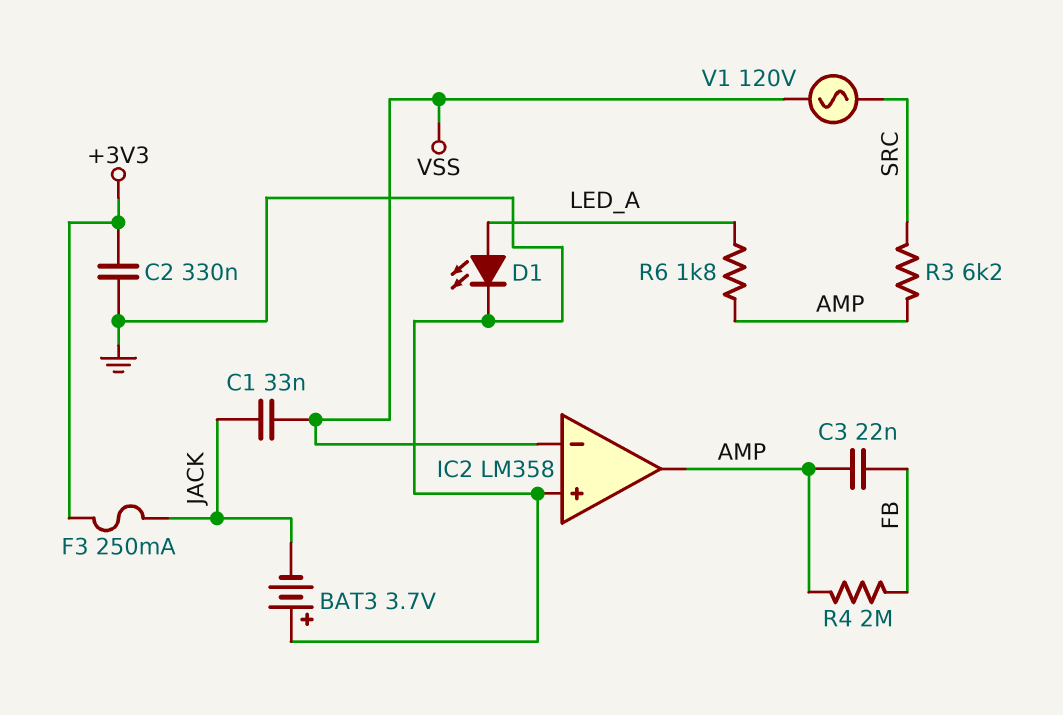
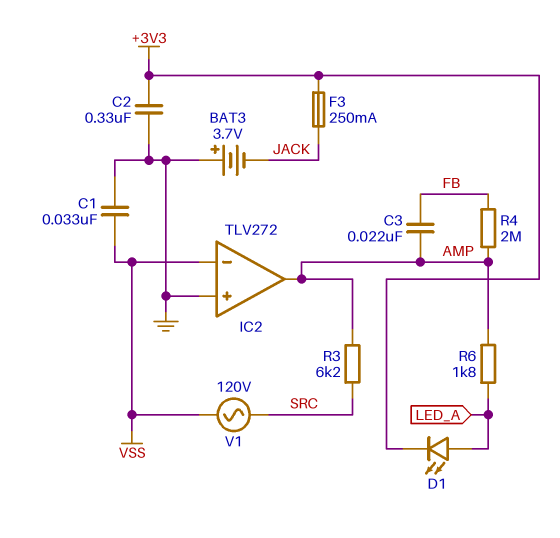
C1: 33nF (JACK, VSS) -> 33nF (GND, VSS)
D1: LED (A LED_A, K GND) -> LED (A LED_A, K +3V3)
IC2: LM358 -> TLV272

